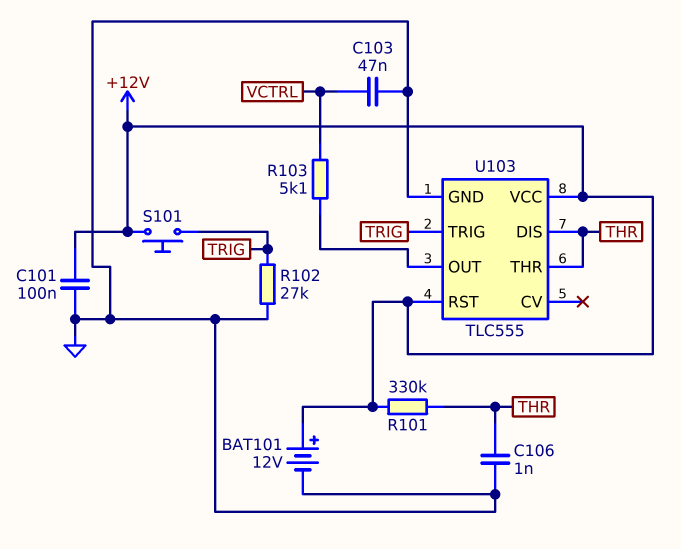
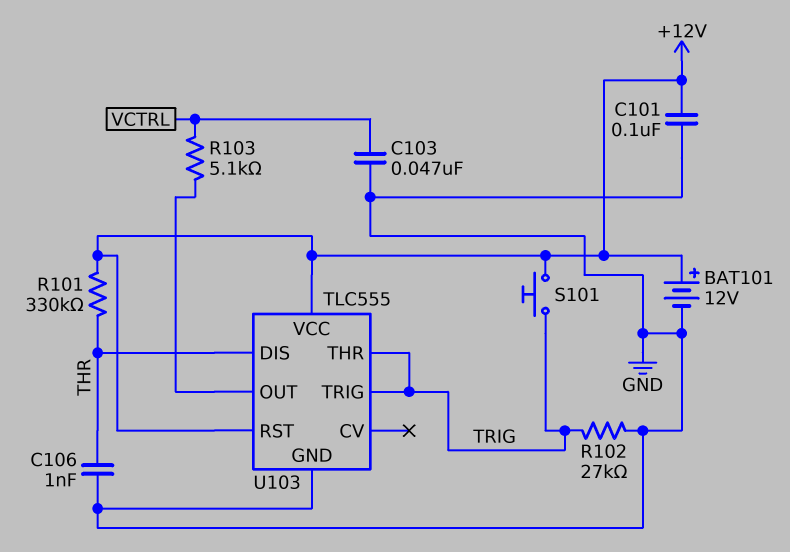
U103 pin THR: THR -> TRIG

